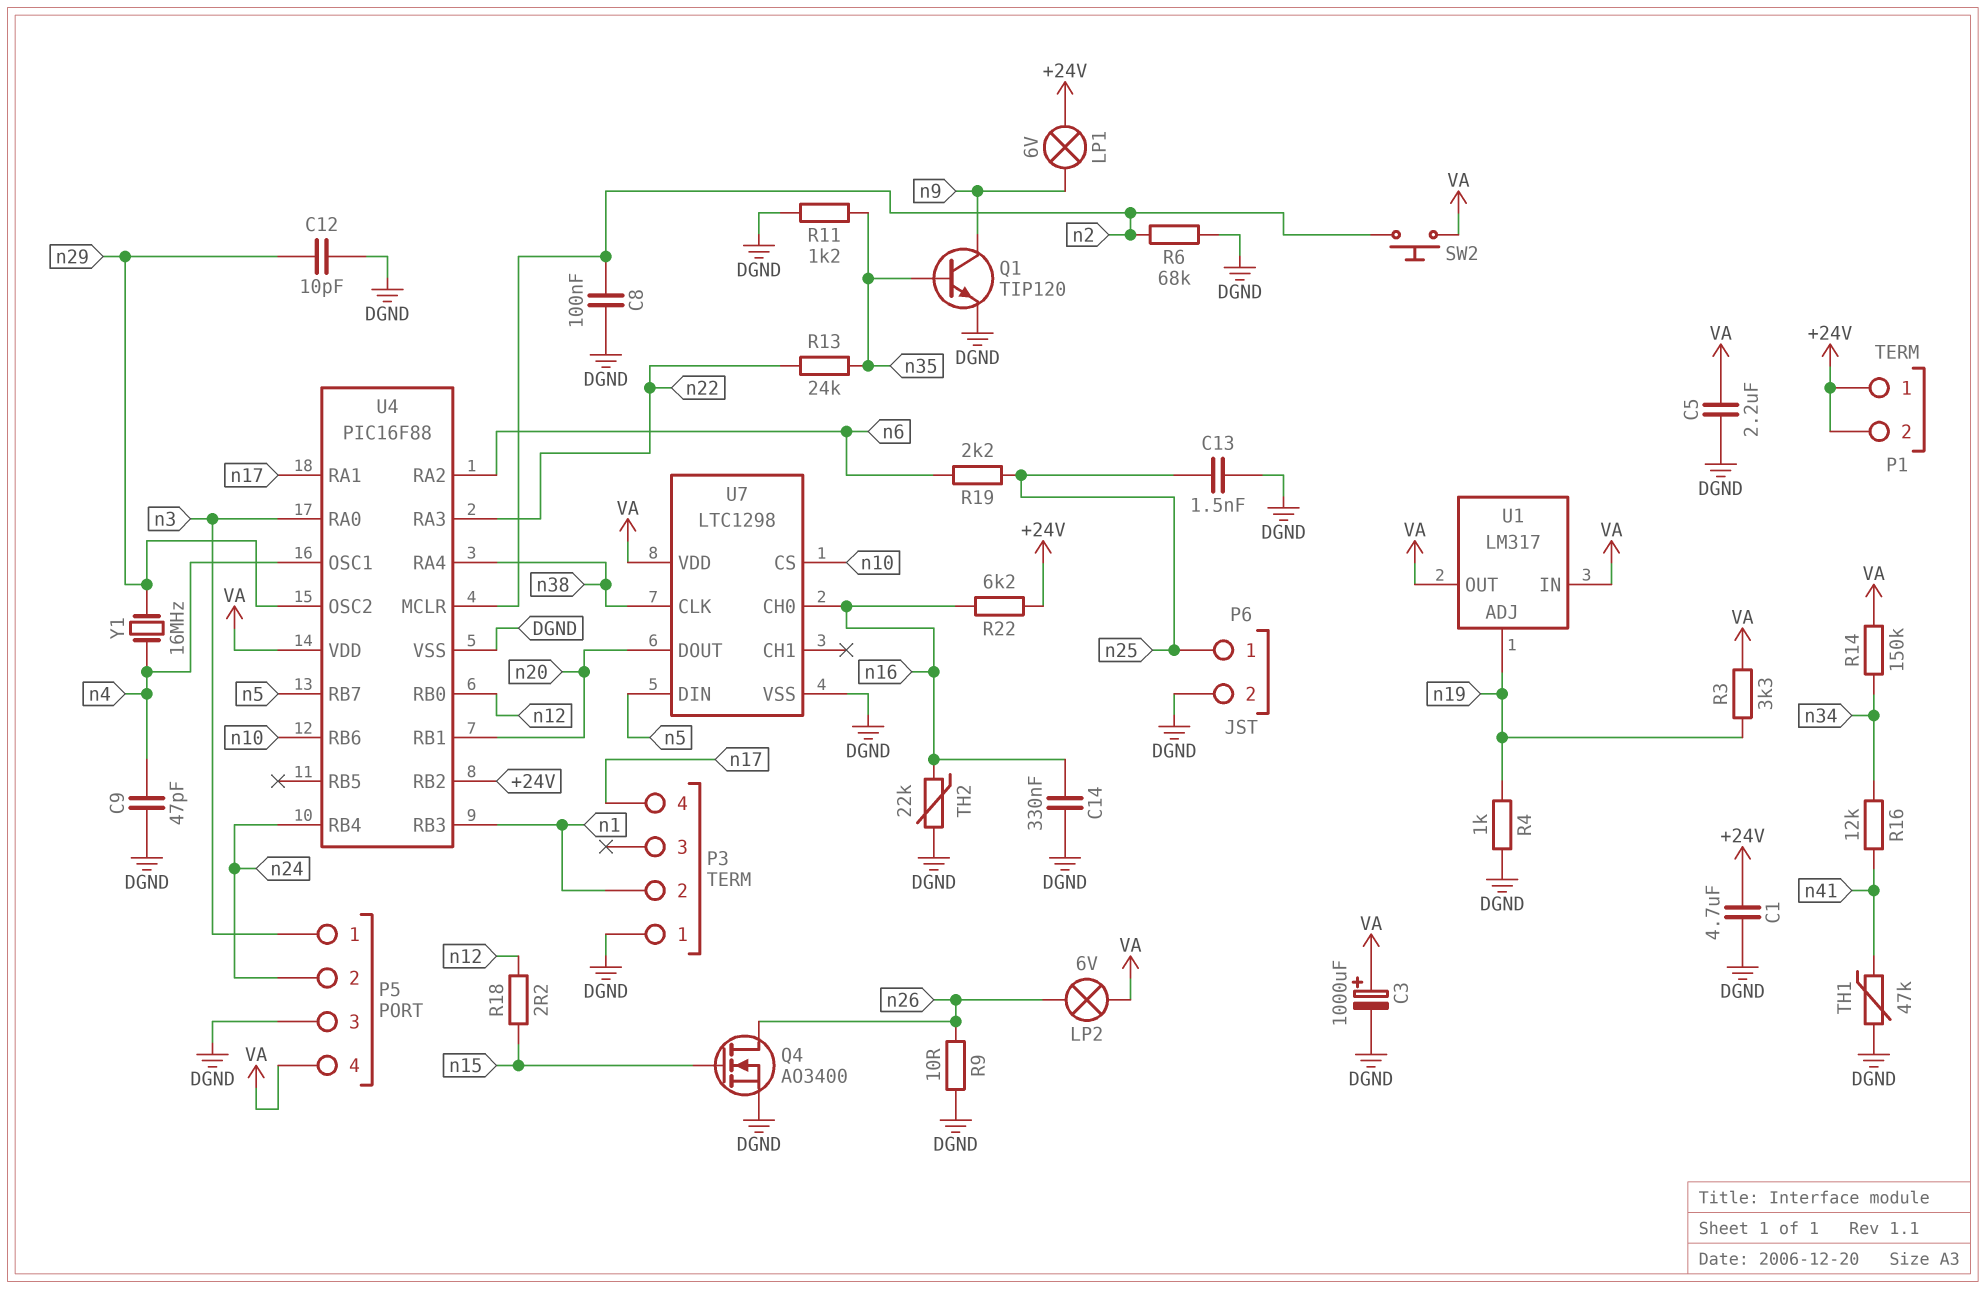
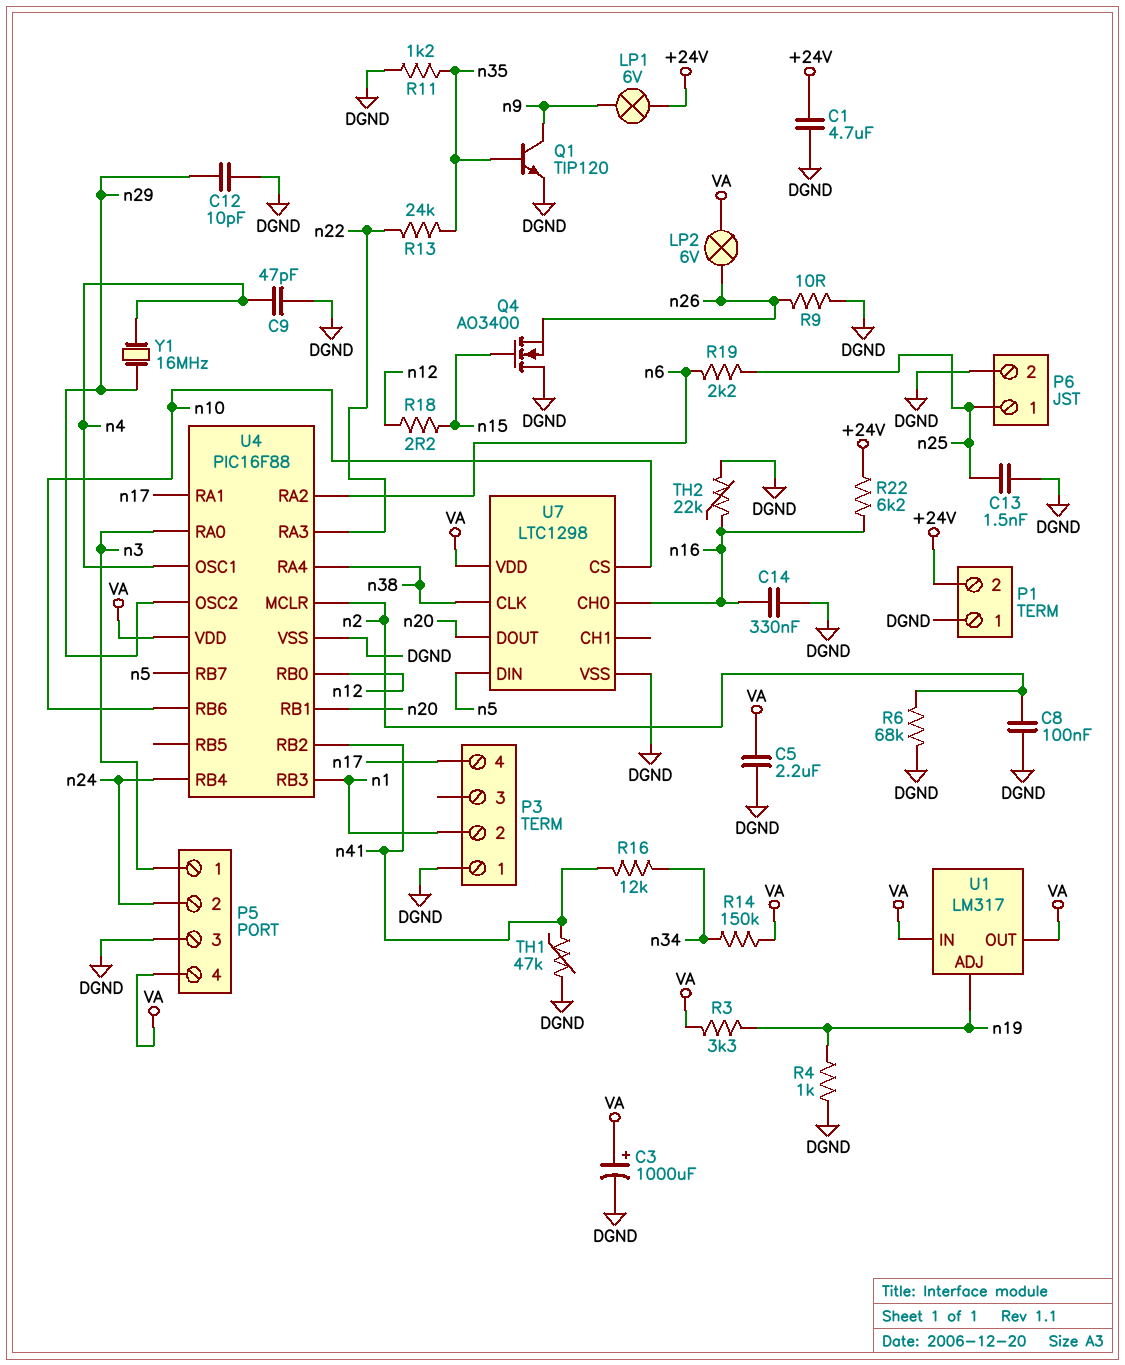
P1 pin 1: +24V -> DGND
Q4: NMOS AO3400 (G n15, D n26, S DGND) -> NMOS AO3400 (G n15, D DGND, S n26)
SW2: button (VA, n2) -> none
U4 pin RB2: +24V -> n41

